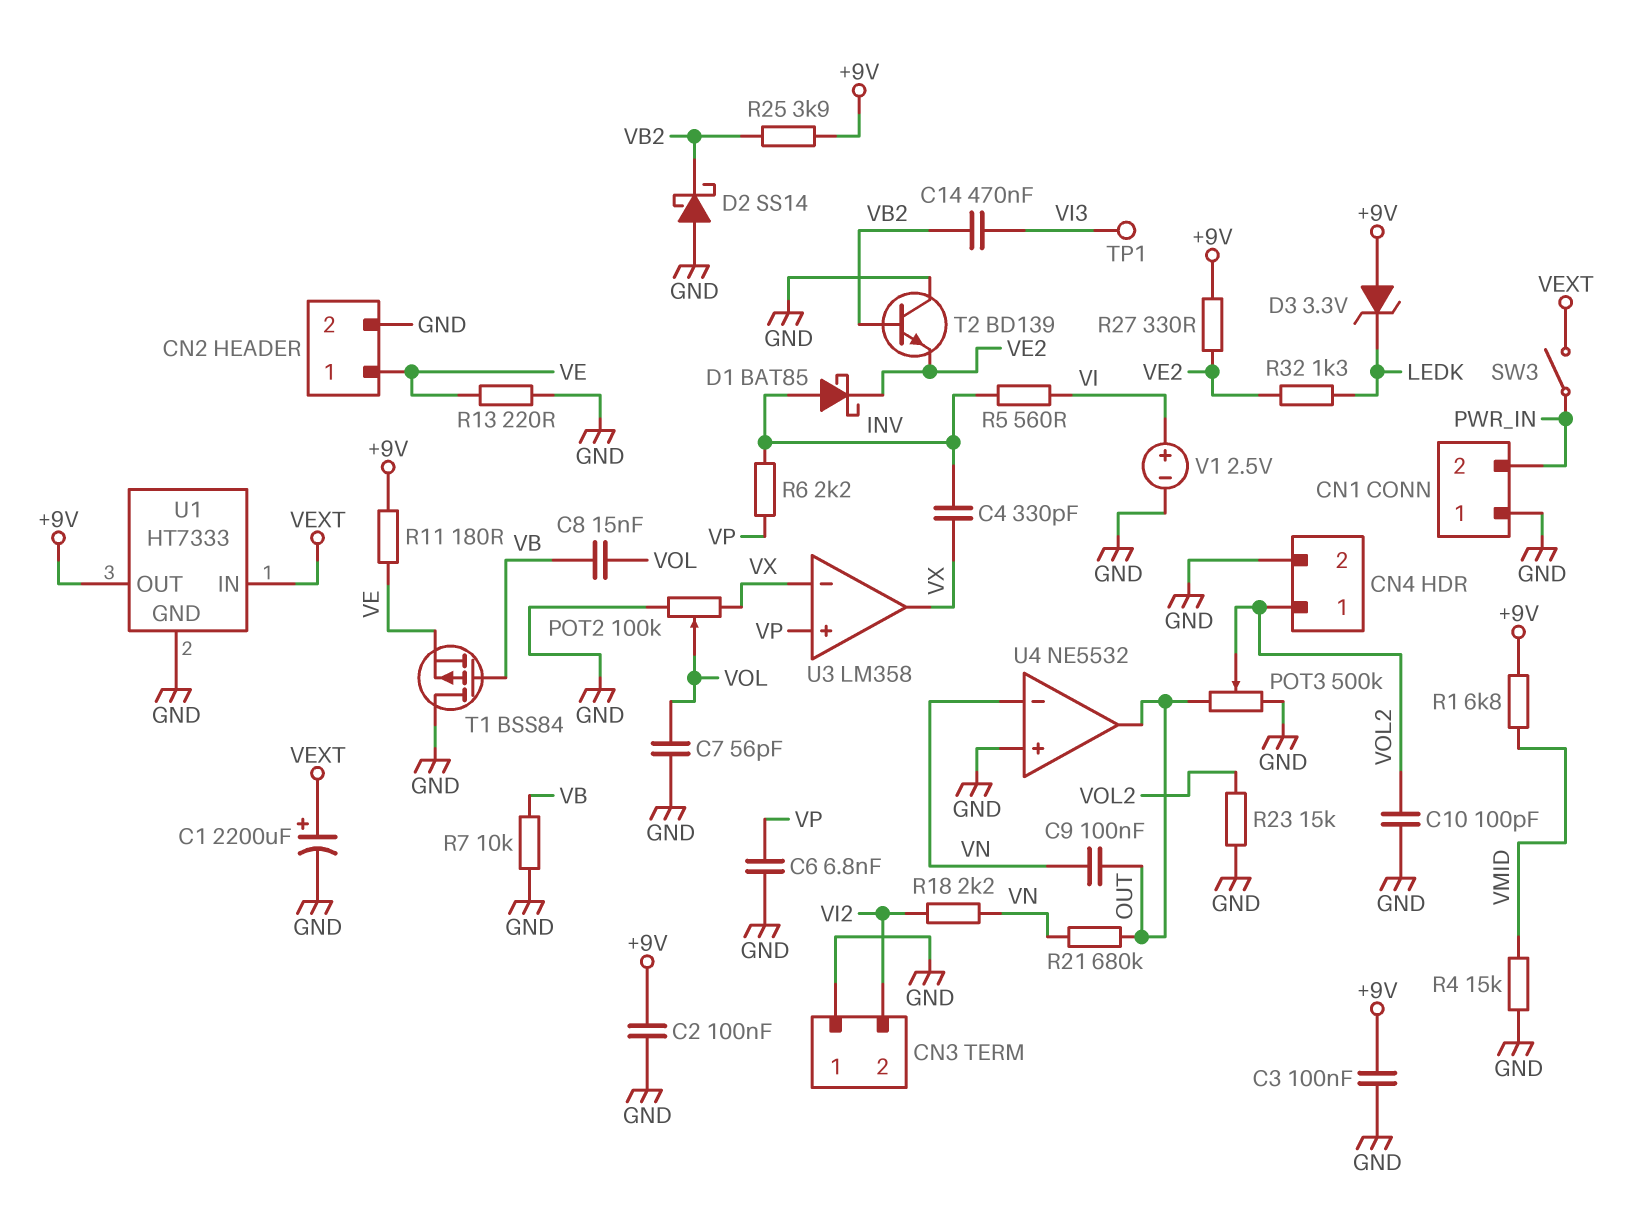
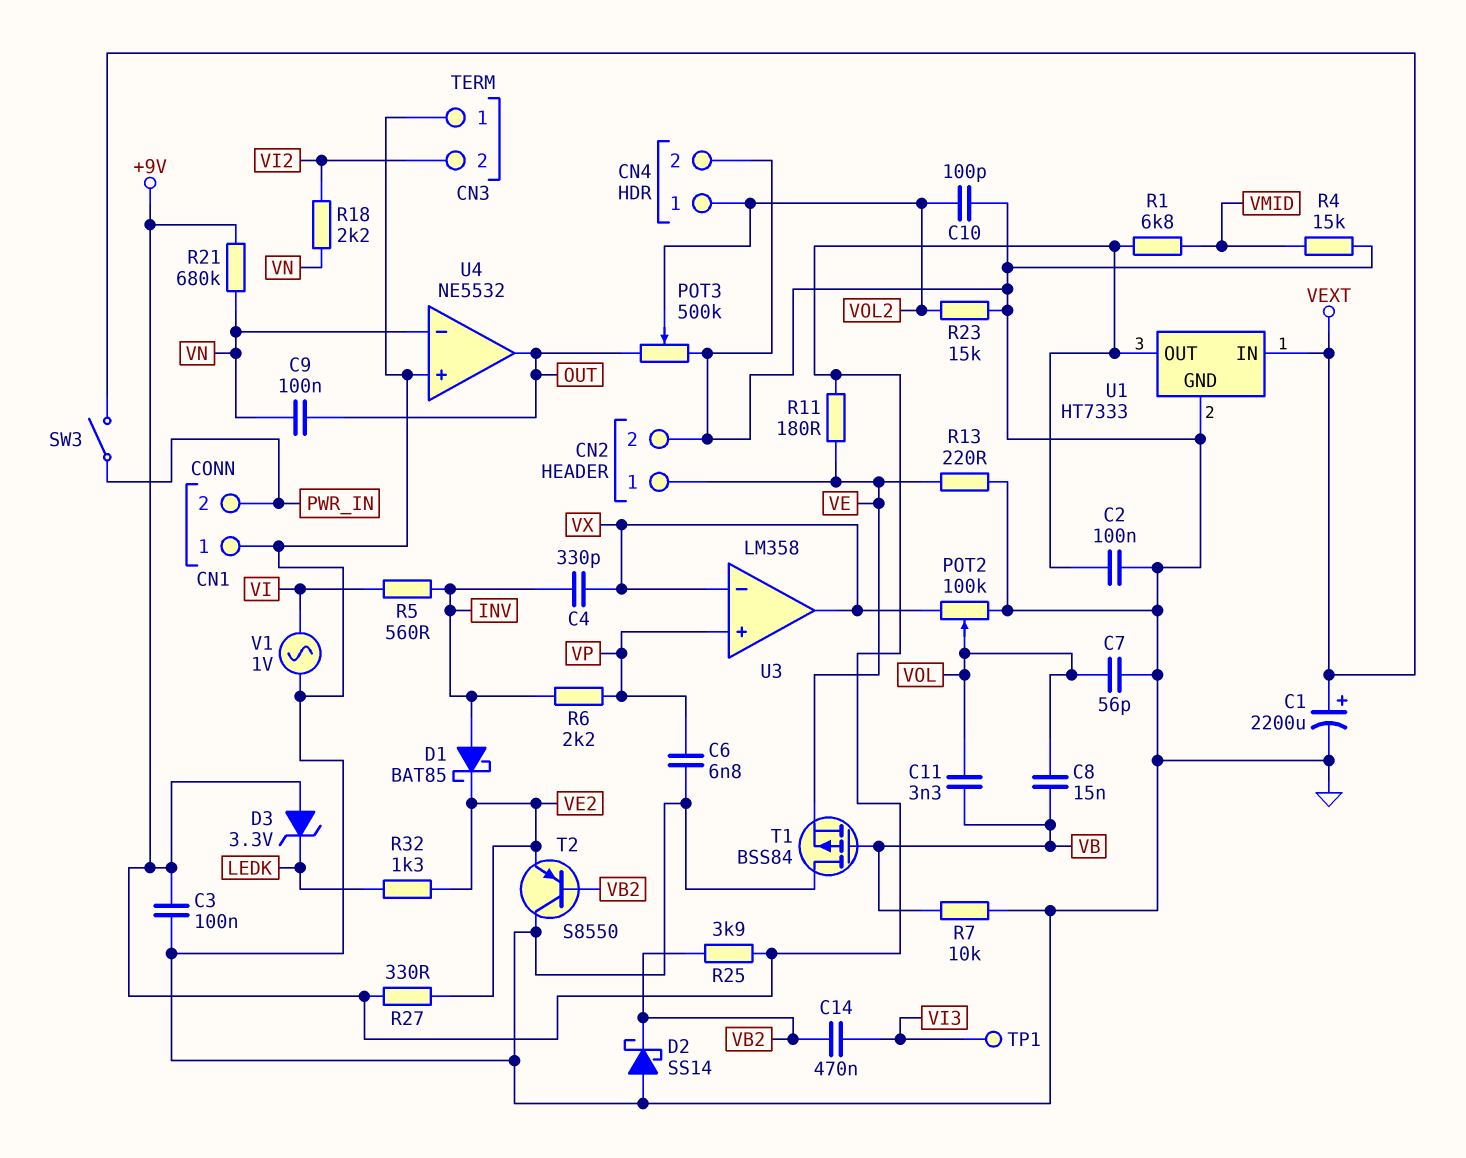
C11: none -> 3.3nF (VB, VOL)
R21: 680k (OUT, VN) -> 680k (+9V, VN)
T2: NPN BD139 (B VB2, C GND, E VE2) -> PNP S8550 (B VB2, C GND, E VE2)
V1: 2.5V (plus VI, minus GND) -> AC 1V (GND, VI)

